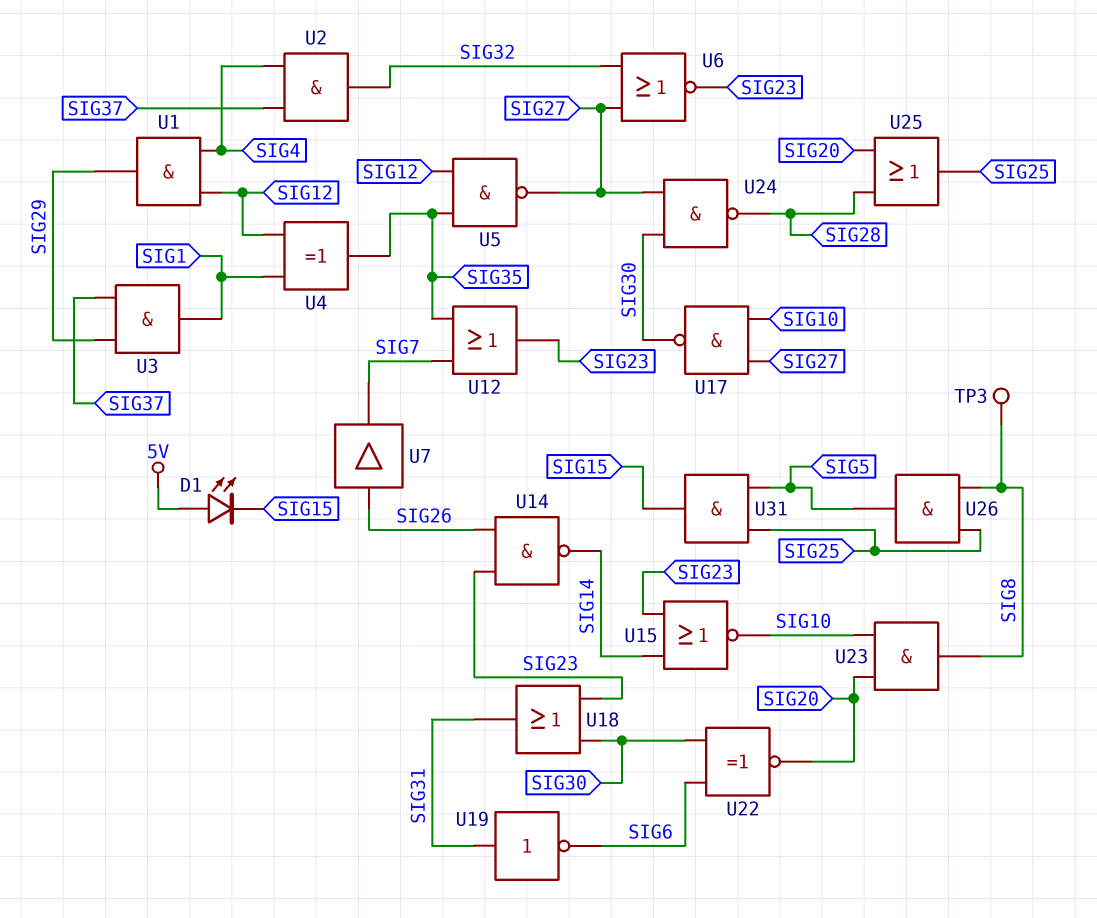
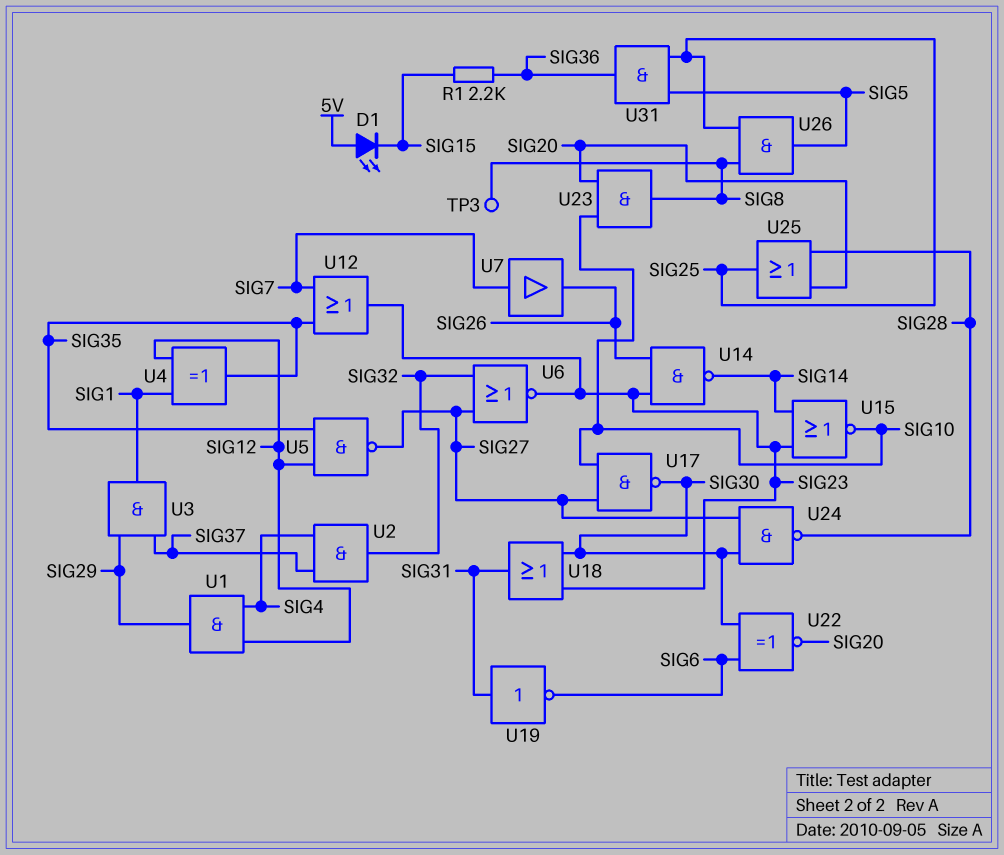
R1: none -> 2.2k (SIG15, SIG36)
U7: buffer (in SIG26, out SIG7) -> buffer (in SIG7, out SIG26)
U31: AND (in SIG5, in SIG25, out SIG15) -> AND (in SIG5, in SIG25, out SIG36)

